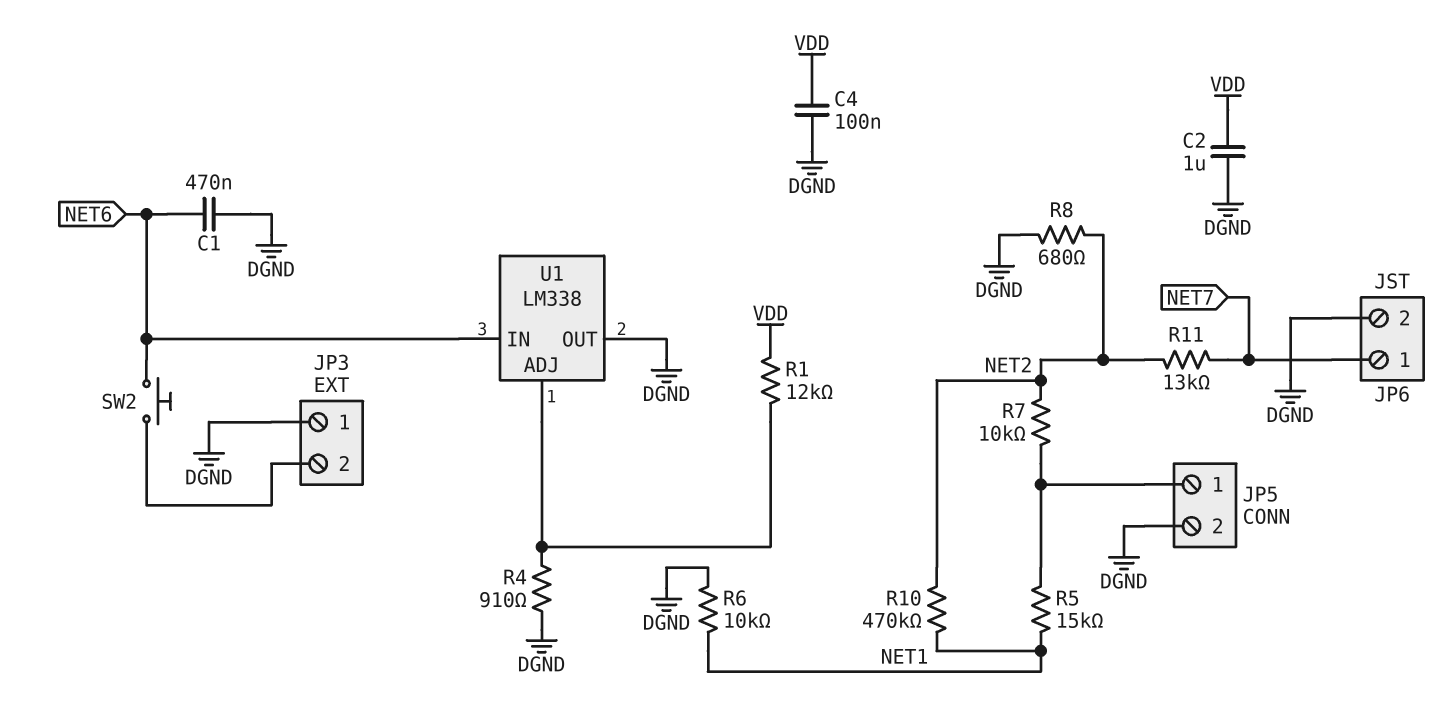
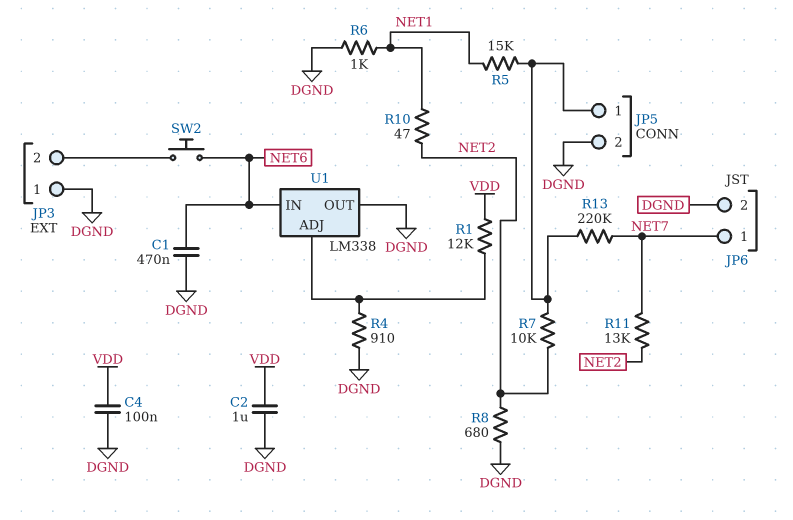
R6: 10k (DGND, NET1) -> 1k (DGND, NET1)
R10: 470k (NET1, NET2) -> 47 (NET1, NET2)
R13: none -> 220k (JP5/1, NET7)

